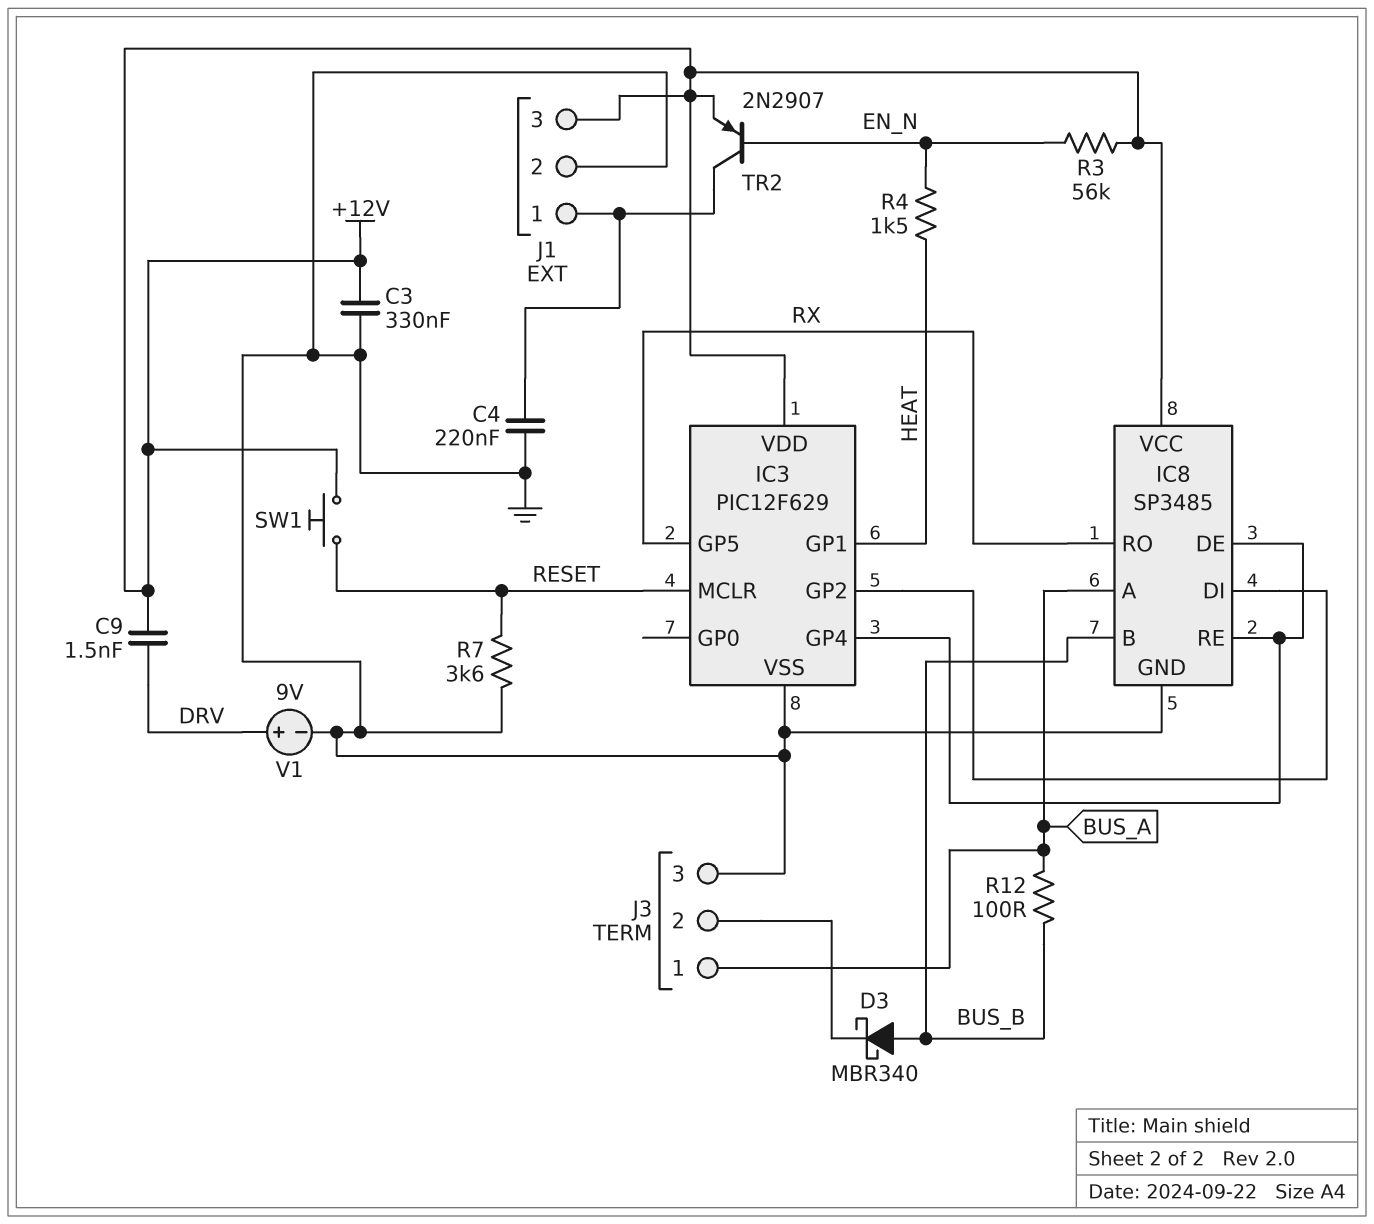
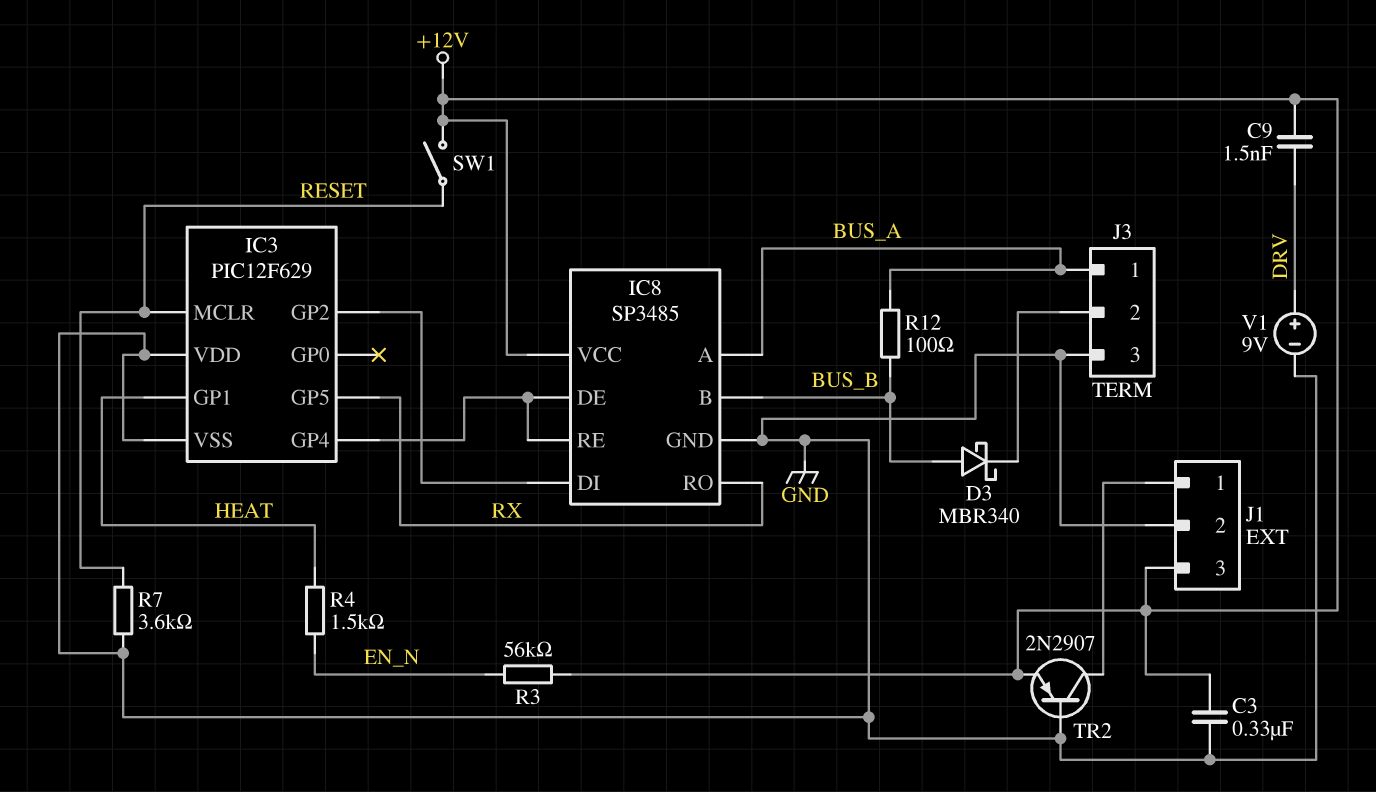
C4: 220nF (GND, J1/1) -> none
IC3 pin VDD: +12V -> GND
SW1: button (+12V, RESET) -> switch (+12V, RESET)
TR2: PNP 2N2907 (B EN_N, C J1/1, E +12V) -> PNP 2N2907 (B GND, C J1/1, E +12V)

